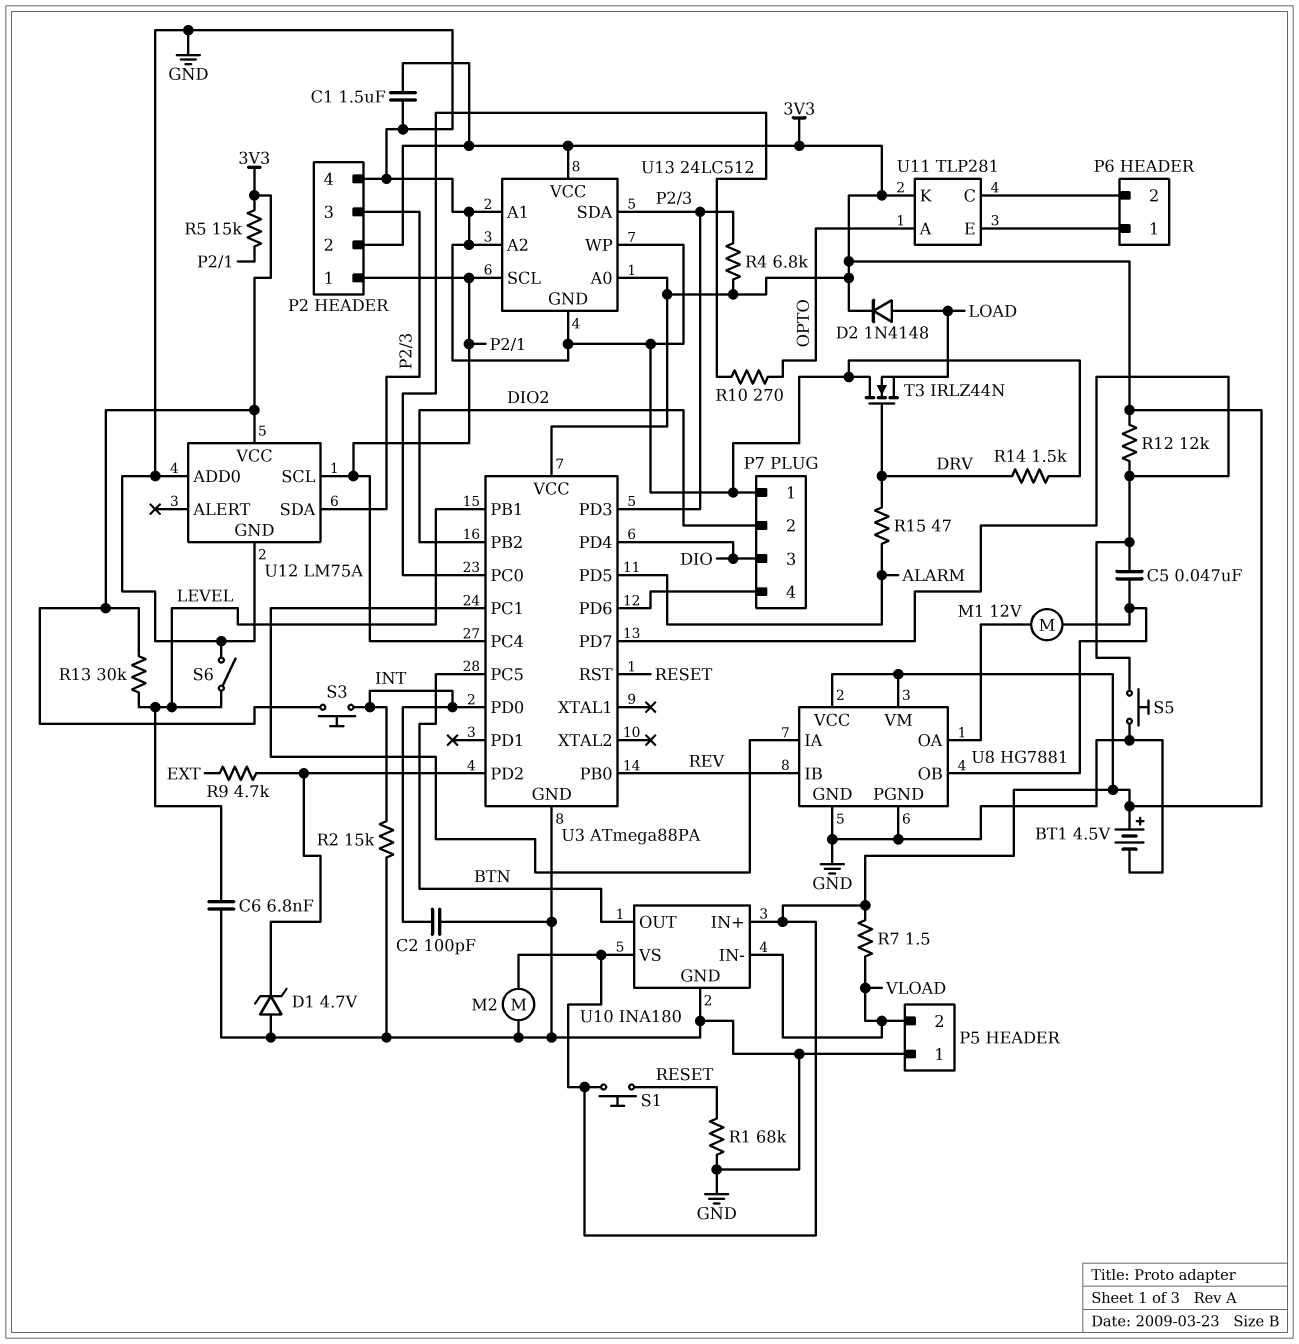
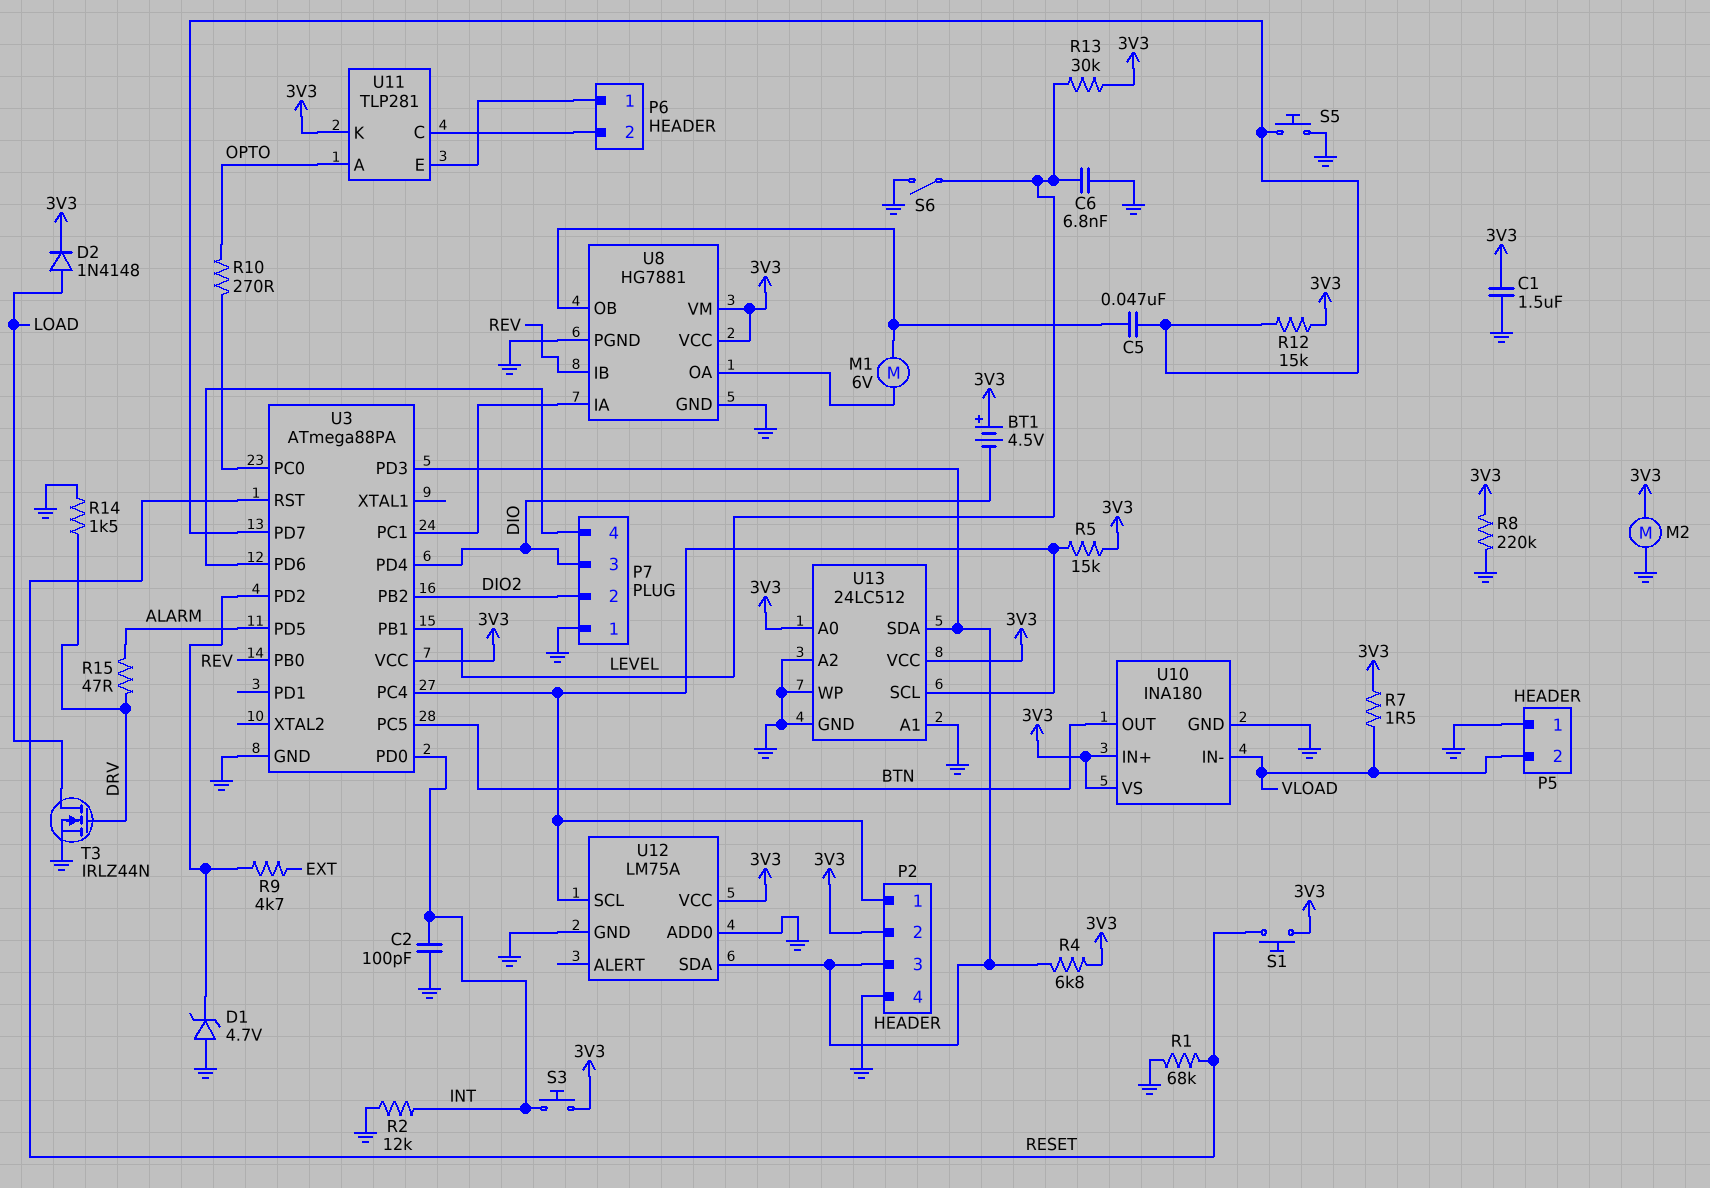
BT1: 4.5V (plus 3V3, minus GND) -> 4.5V (plus 3V3, minus DIO)
M1: motor 12V (U8/OA, U8/OB) -> motor 6V (U8/OA, U8/OB)
R2: 15k (GND, INT) -> 12k (GND, INT)
R8: none -> 220k (3V3, GND)
R12: 12k (3V3, U3/PD7) -> 15k (3V3, U3/PD7)
T3: NMOS IRLZ44N (G DRV, D GND, S LOAD) -> NMOS IRLZ44N (G DRV, D LOAD, S GND)

